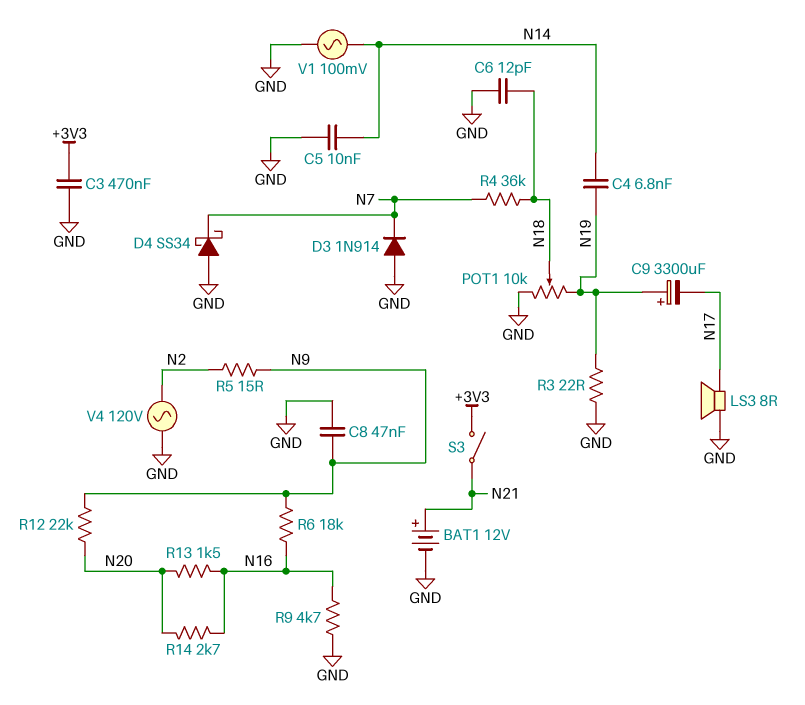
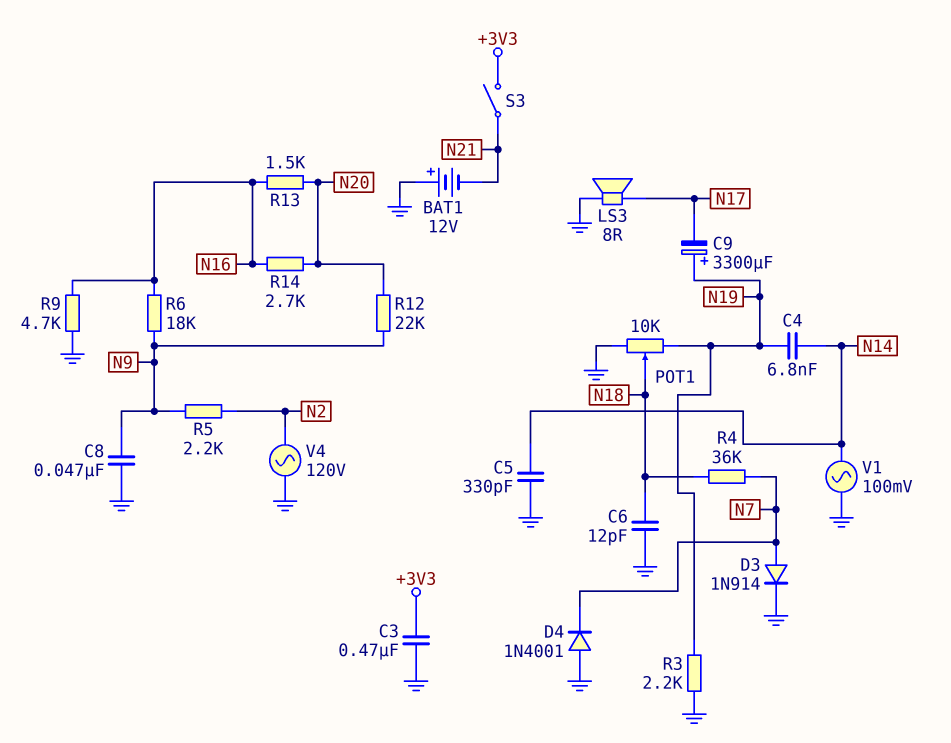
BAT1: 12V (plus N21, minus GND) -> 12V (plus GND, minus N21)
C5: 10nF (GND, N14) -> 330pF (GND, N14)
D3: diode 1N914 (A GND, K N7) -> diode 1N914 (A N7, K GND)
D4: schottky SS34 (A GND, K N7) -> diode 1N4001 (A GND, K N7)
R3: 22 (GND, N19) -> 2.2k (GND, N19)
R5: 15 (N2, N9) -> 2.2k (N2, N9)

